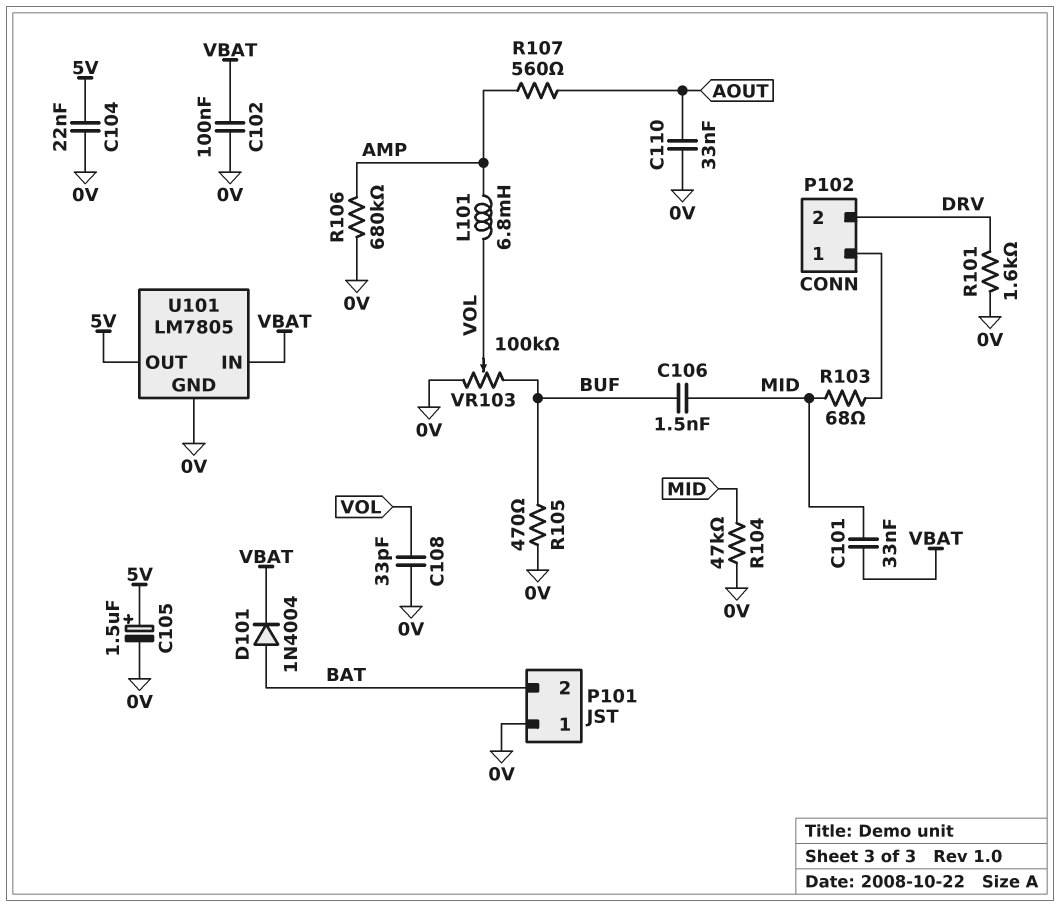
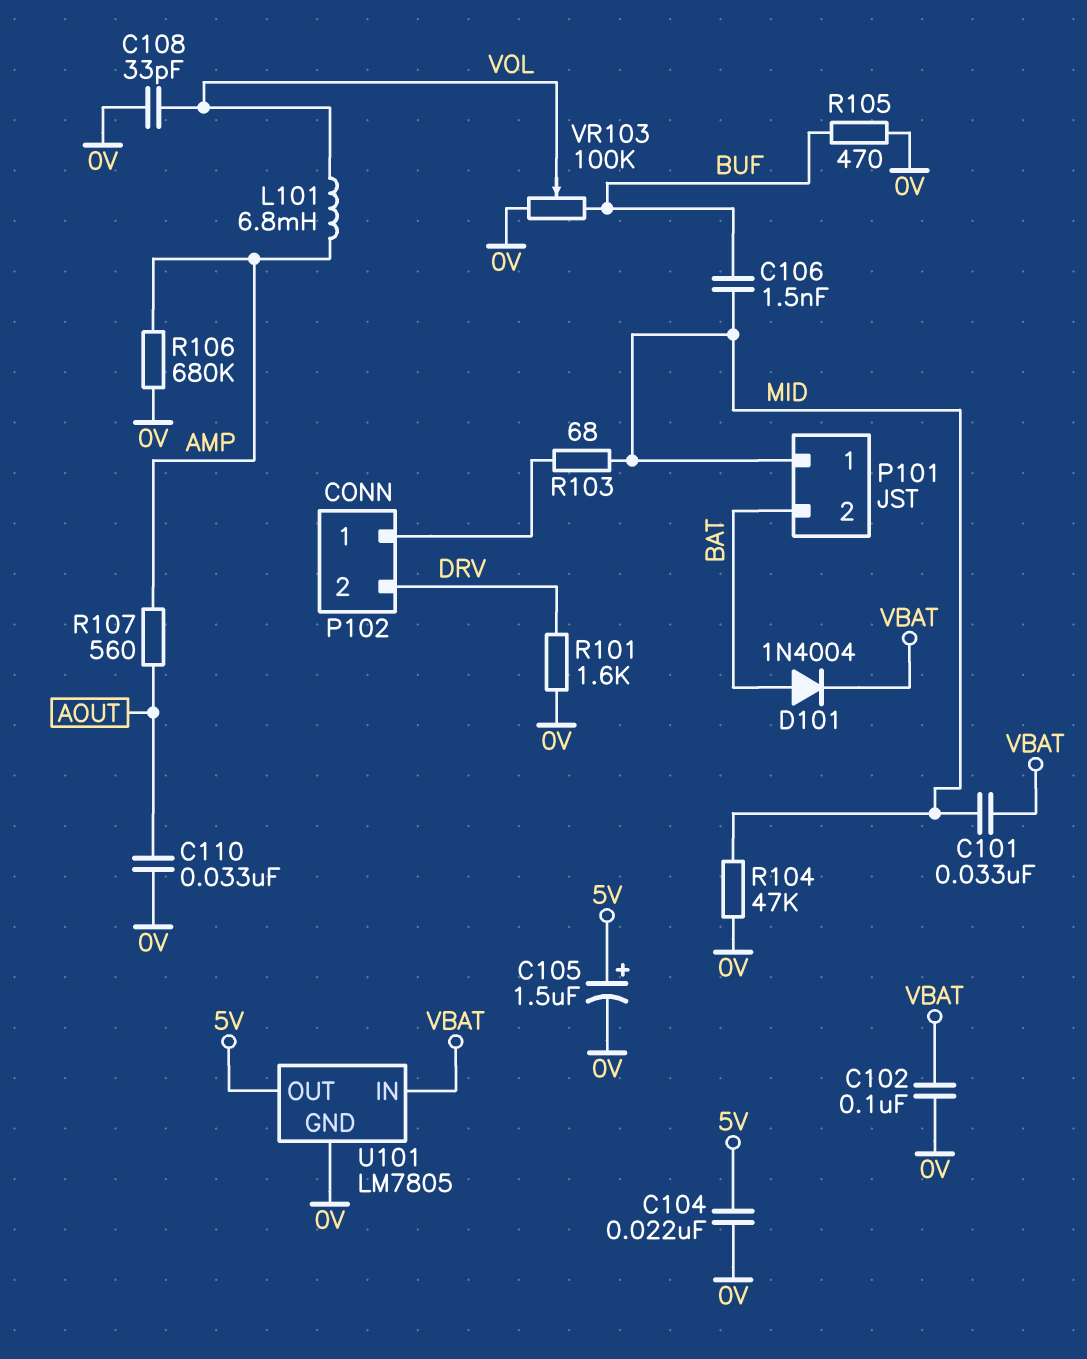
P101 pin 1: 0V -> MID

